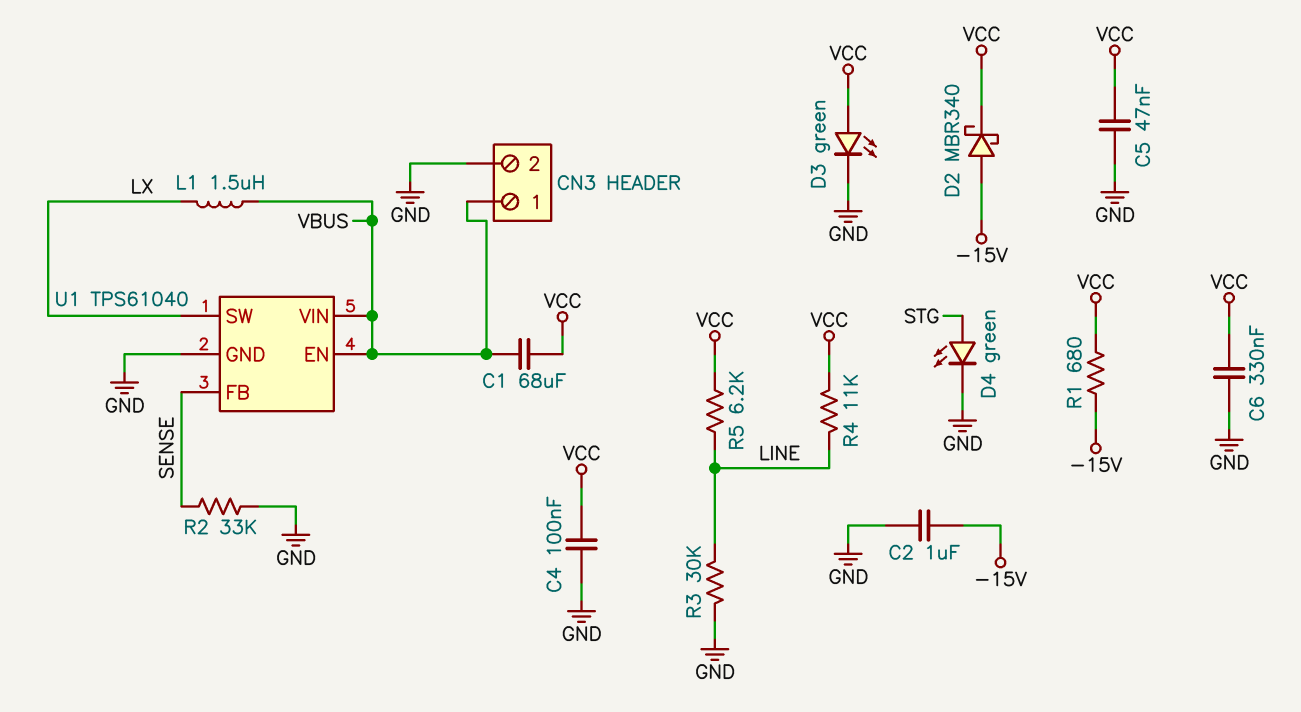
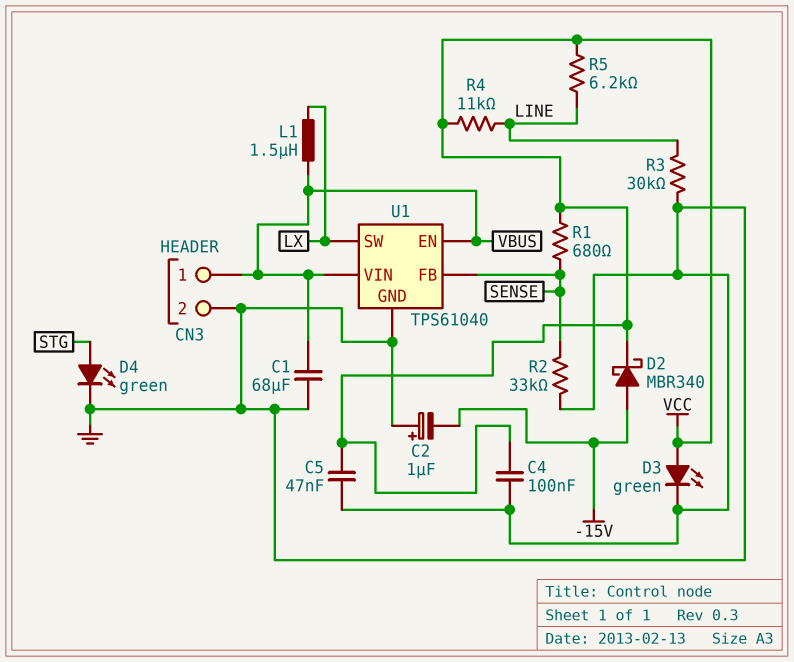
C1: 68uF (VBUS, VCC) -> 68uF (GND, VBUS)
C2: 1uF (-15V, GND) -> 1uF (plus GND, minus -15V)
C6: 330nF (GND, VCC) -> none
R1: 680 (-15V, VCC) -> 680 (SENSE, VCC)

